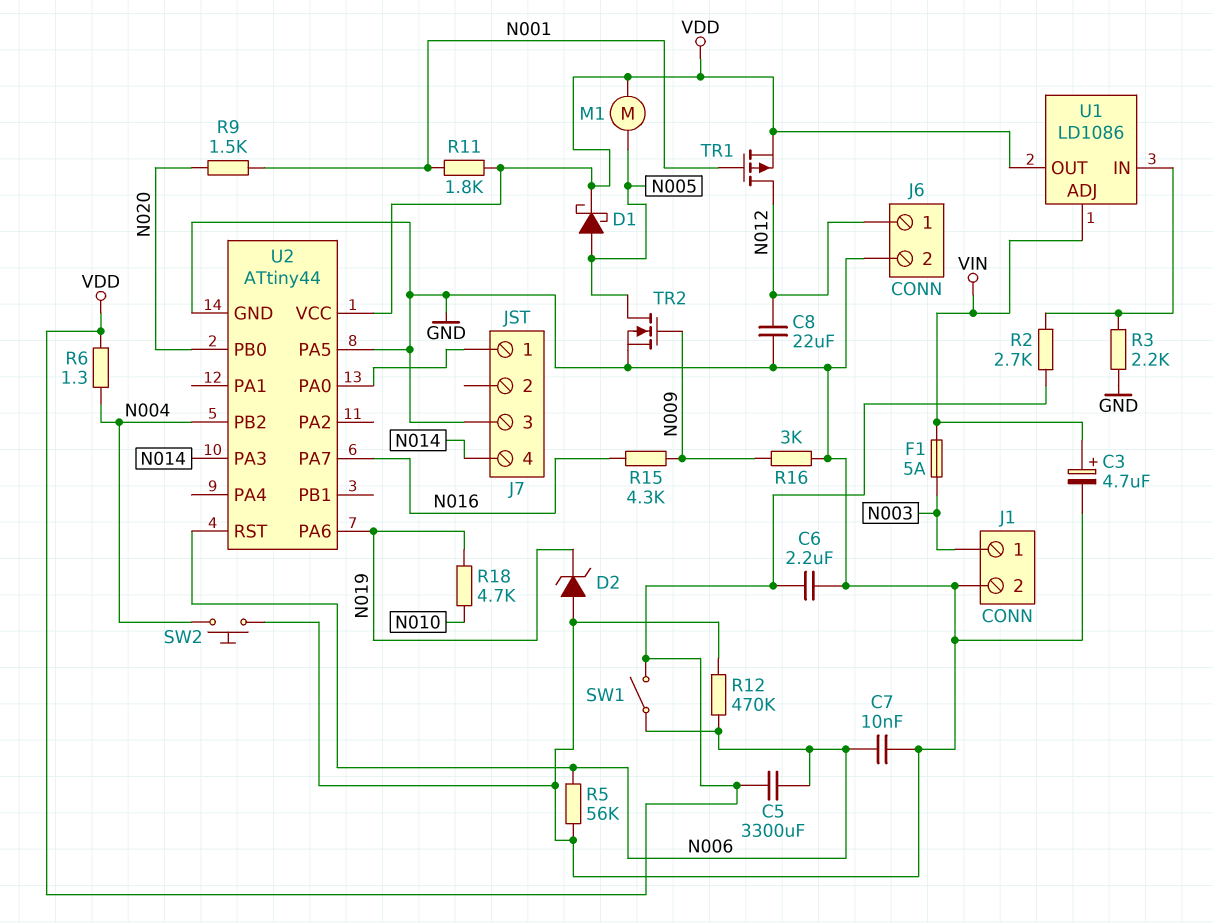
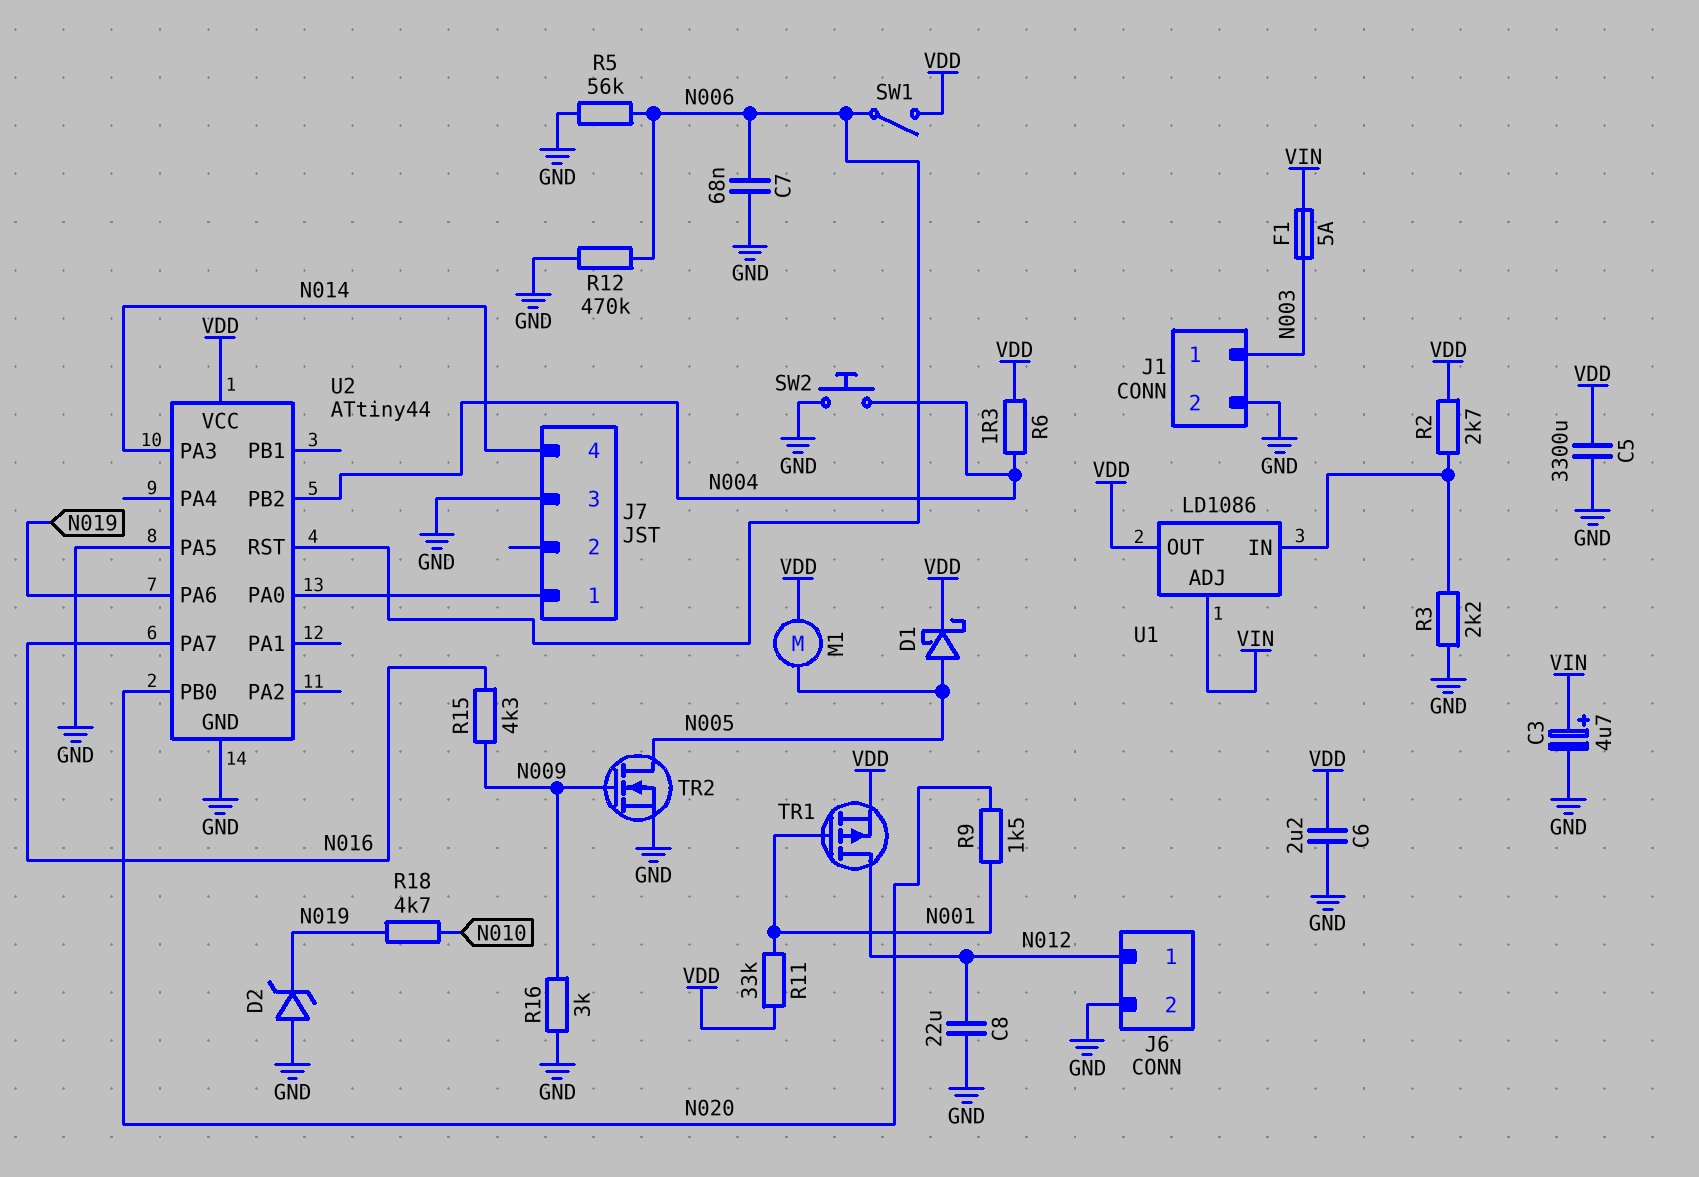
C5: 3300uF (N006, VDD) -> 3300uF (GND, VDD)
C7: 10nF (GND, N006) -> 68nF (GND, N006)
R11: 1.8k (N001, VDD) -> 33k (N001, VDD)

